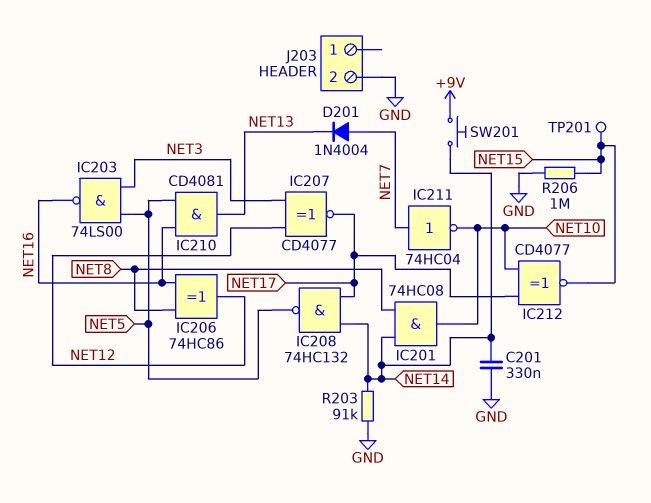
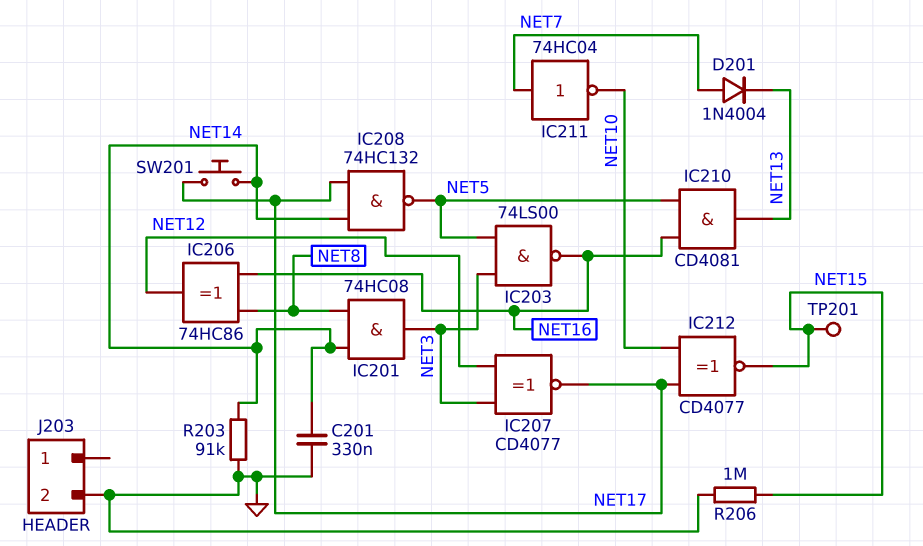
IC201: AND 74HC08 (in NET8, in NET14, out NET10) -> AND 74HC08 (in NET8, in NET14, out NET3)
SW201: button (+9V, NET14) -> button (NET14, NET17)

